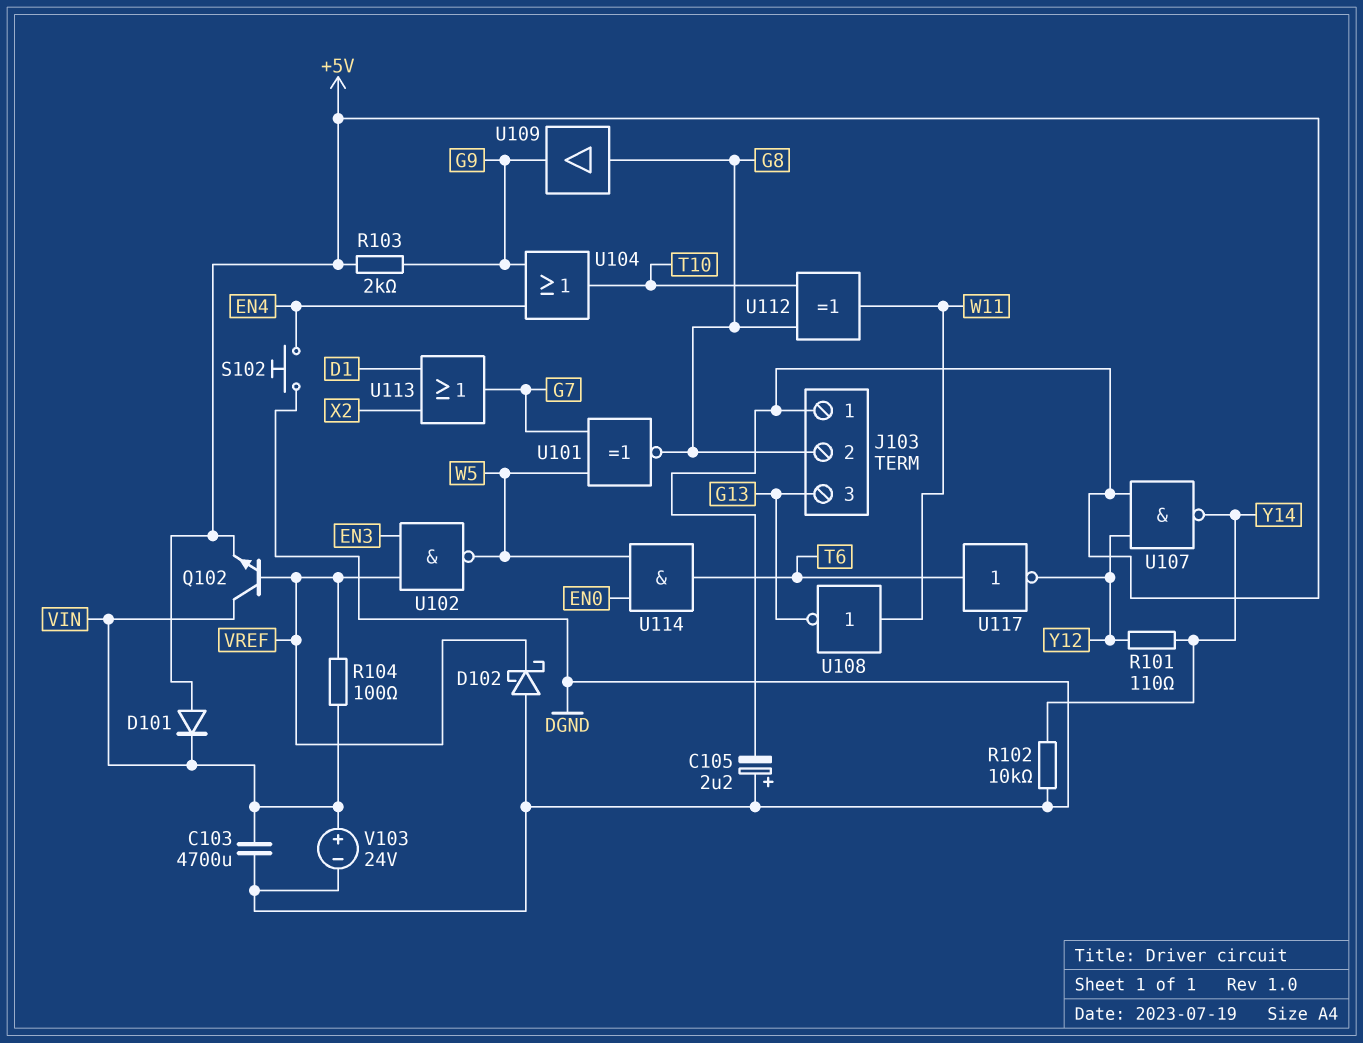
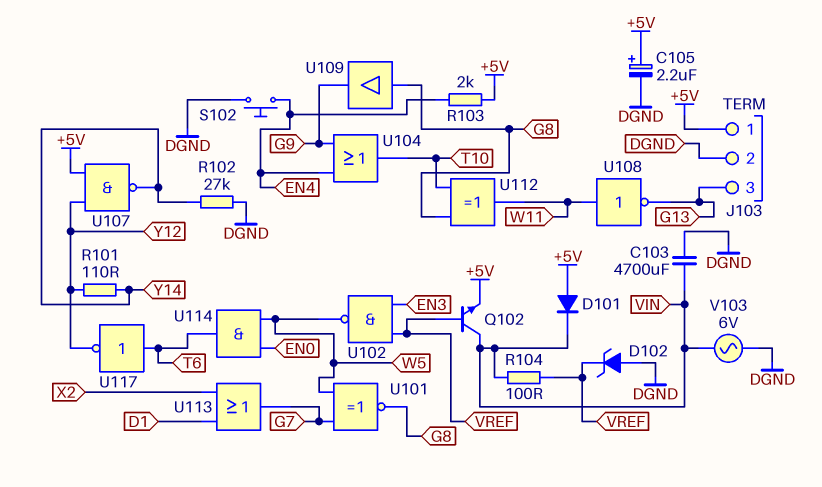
C105: 2.2uF (plus DGND, minus +5V) -> 2.2uF (plus +5V, minus DGND)
D102: schottky (A DGND, K VREF) -> zener (A DGND, K VREF)
J103 pin 2: G8 -> DGND
R102: 10k (DGND, Y14) -> 27k (DGND, Y14)
R103: 2k (+5V, G9) -> 2k (+5V, EN4)
V103: 24V (plus VIN, minus DGND) -> AC 6V (DGND, VIN)

